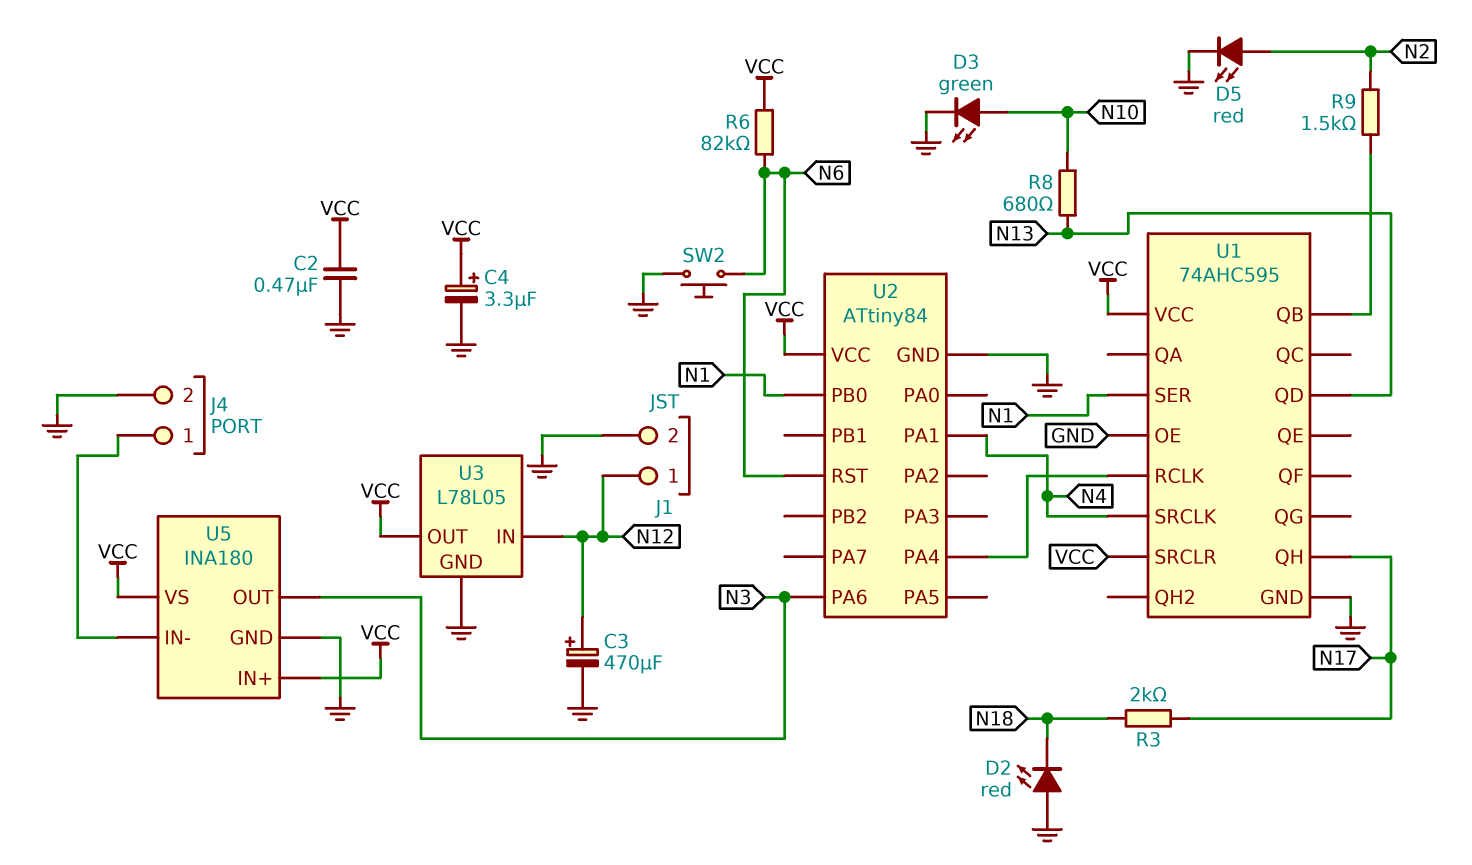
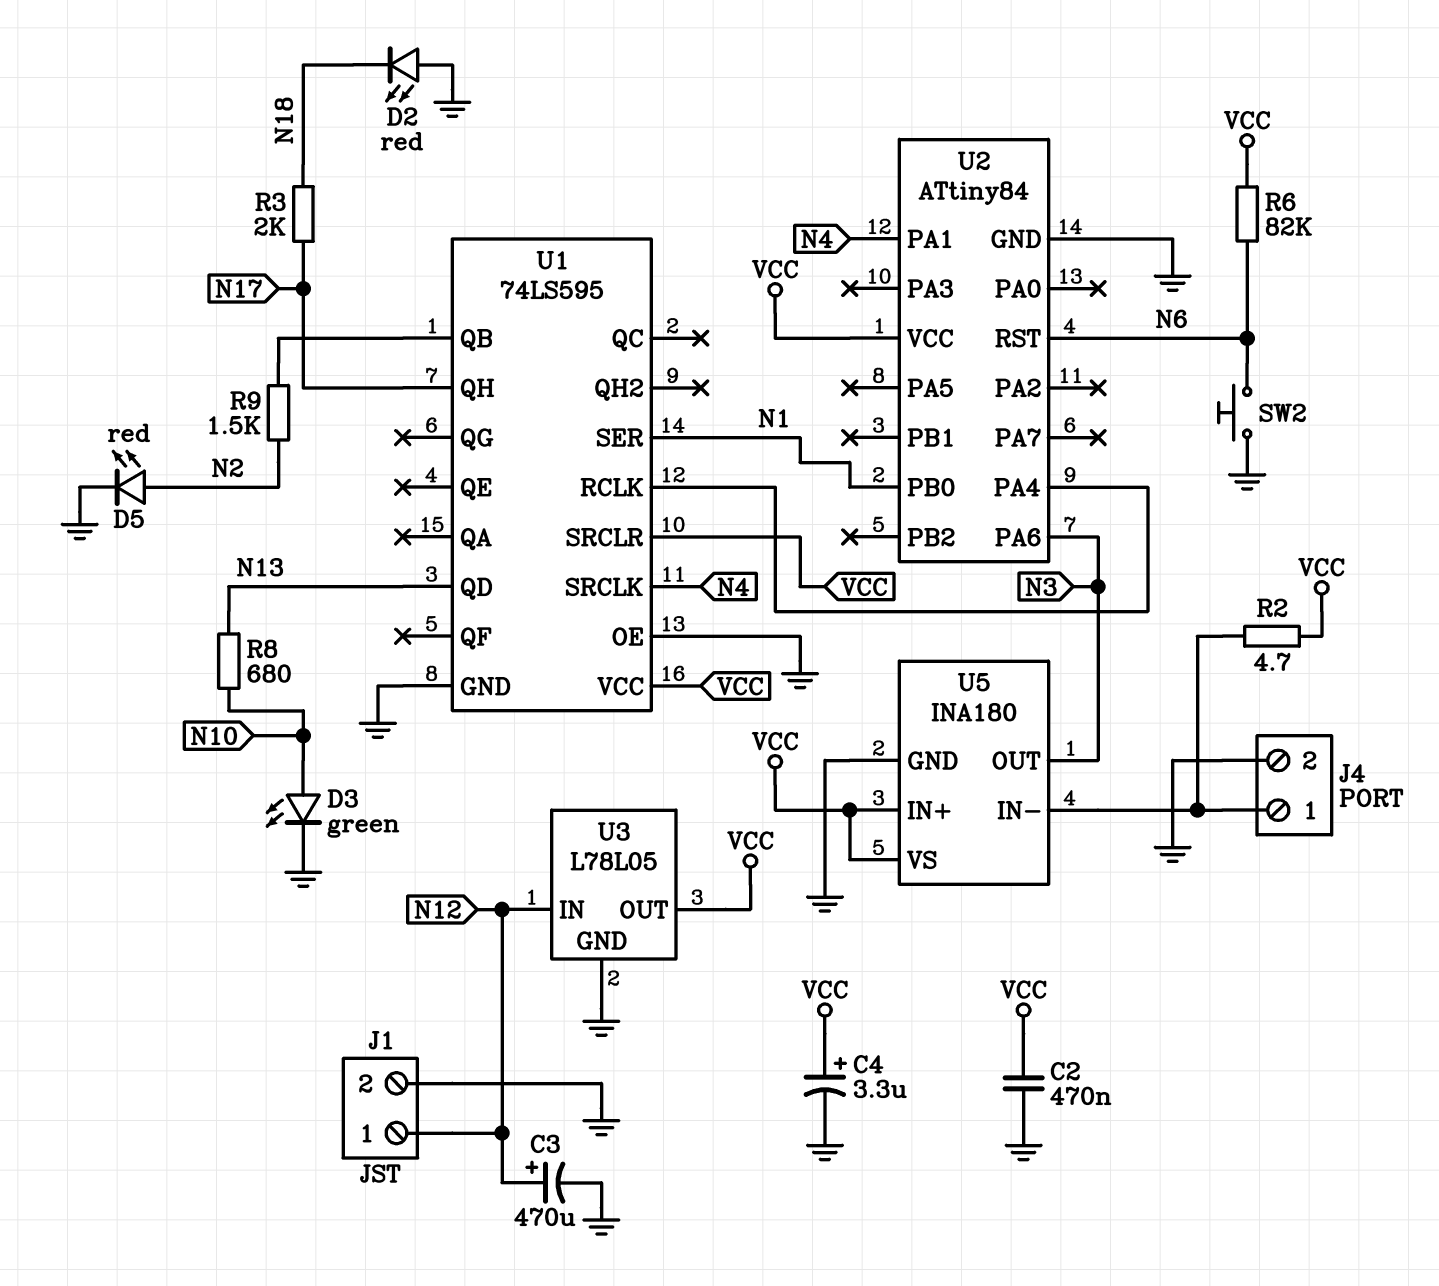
R2: none -> 4.7 (J4/1, VCC)
U1: 74AHC595 -> 74LS595

